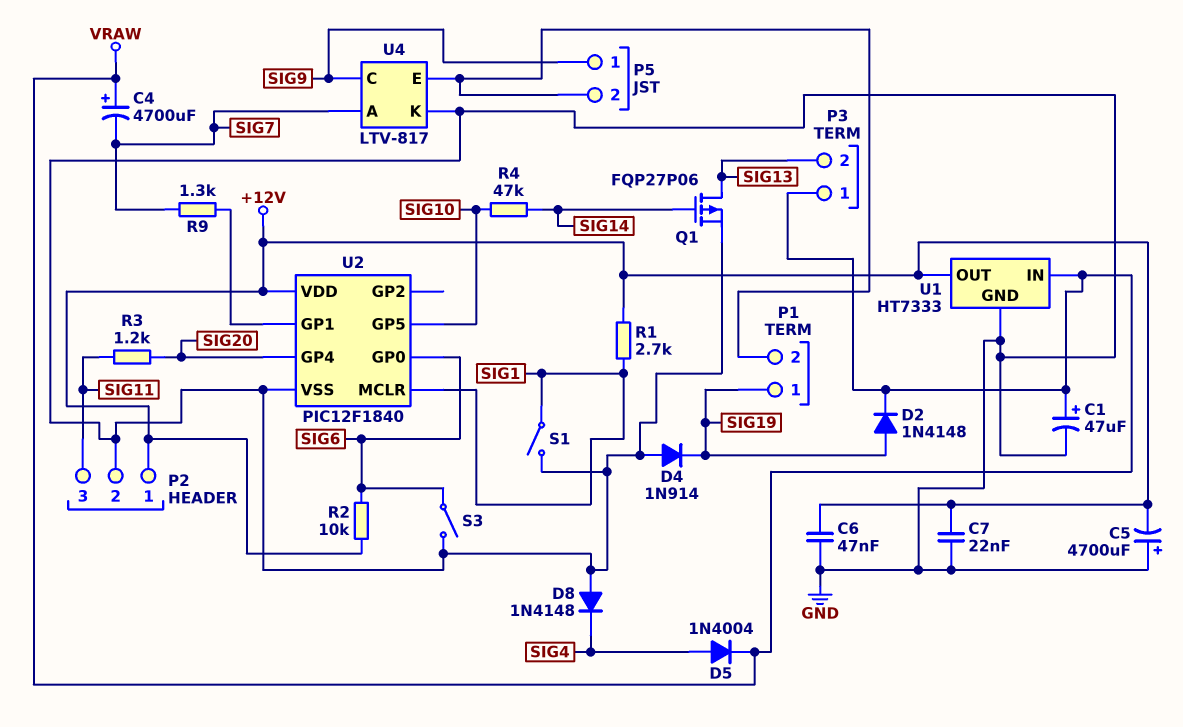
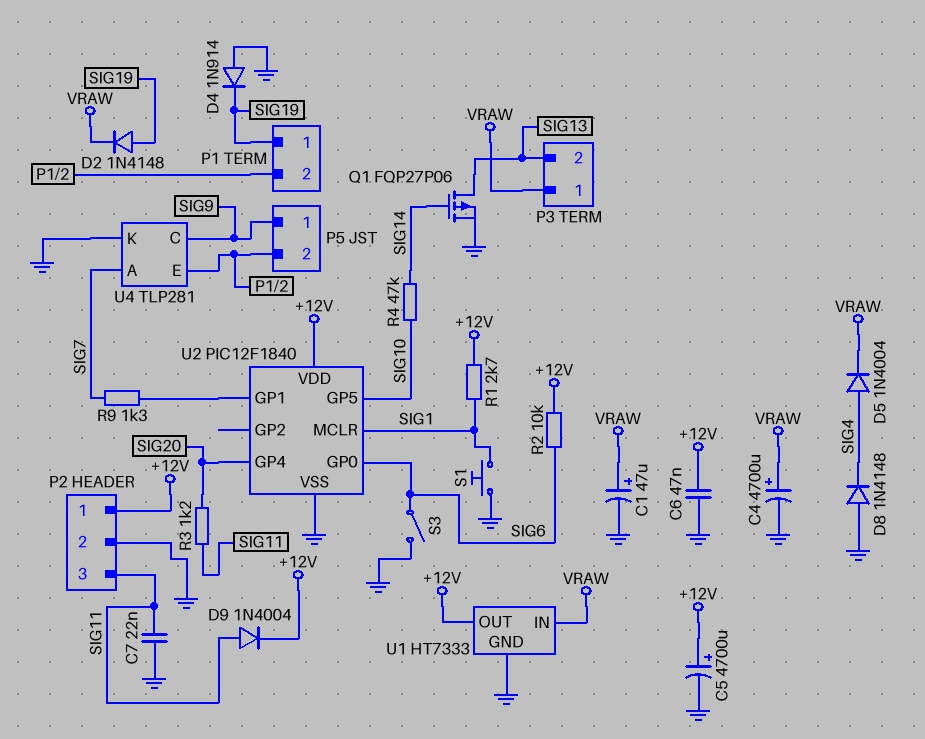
C4: 4700uF (plus VRAW, minus SIG7) -> 4700uF (plus VRAW, minus GND)
C5: 4700uF (plus GND, minus +12V) -> 4700uF (plus +12V, minus GND)
C7: 22nF (+12V, GND) -> 22nF (GND, SIG11)
D9: none -> diode 1N4004 (A SIG11, K +12V)
S1: switch (GND, SIG1) -> button (GND, SIG1)
U4: LTV-817 -> TLP281

